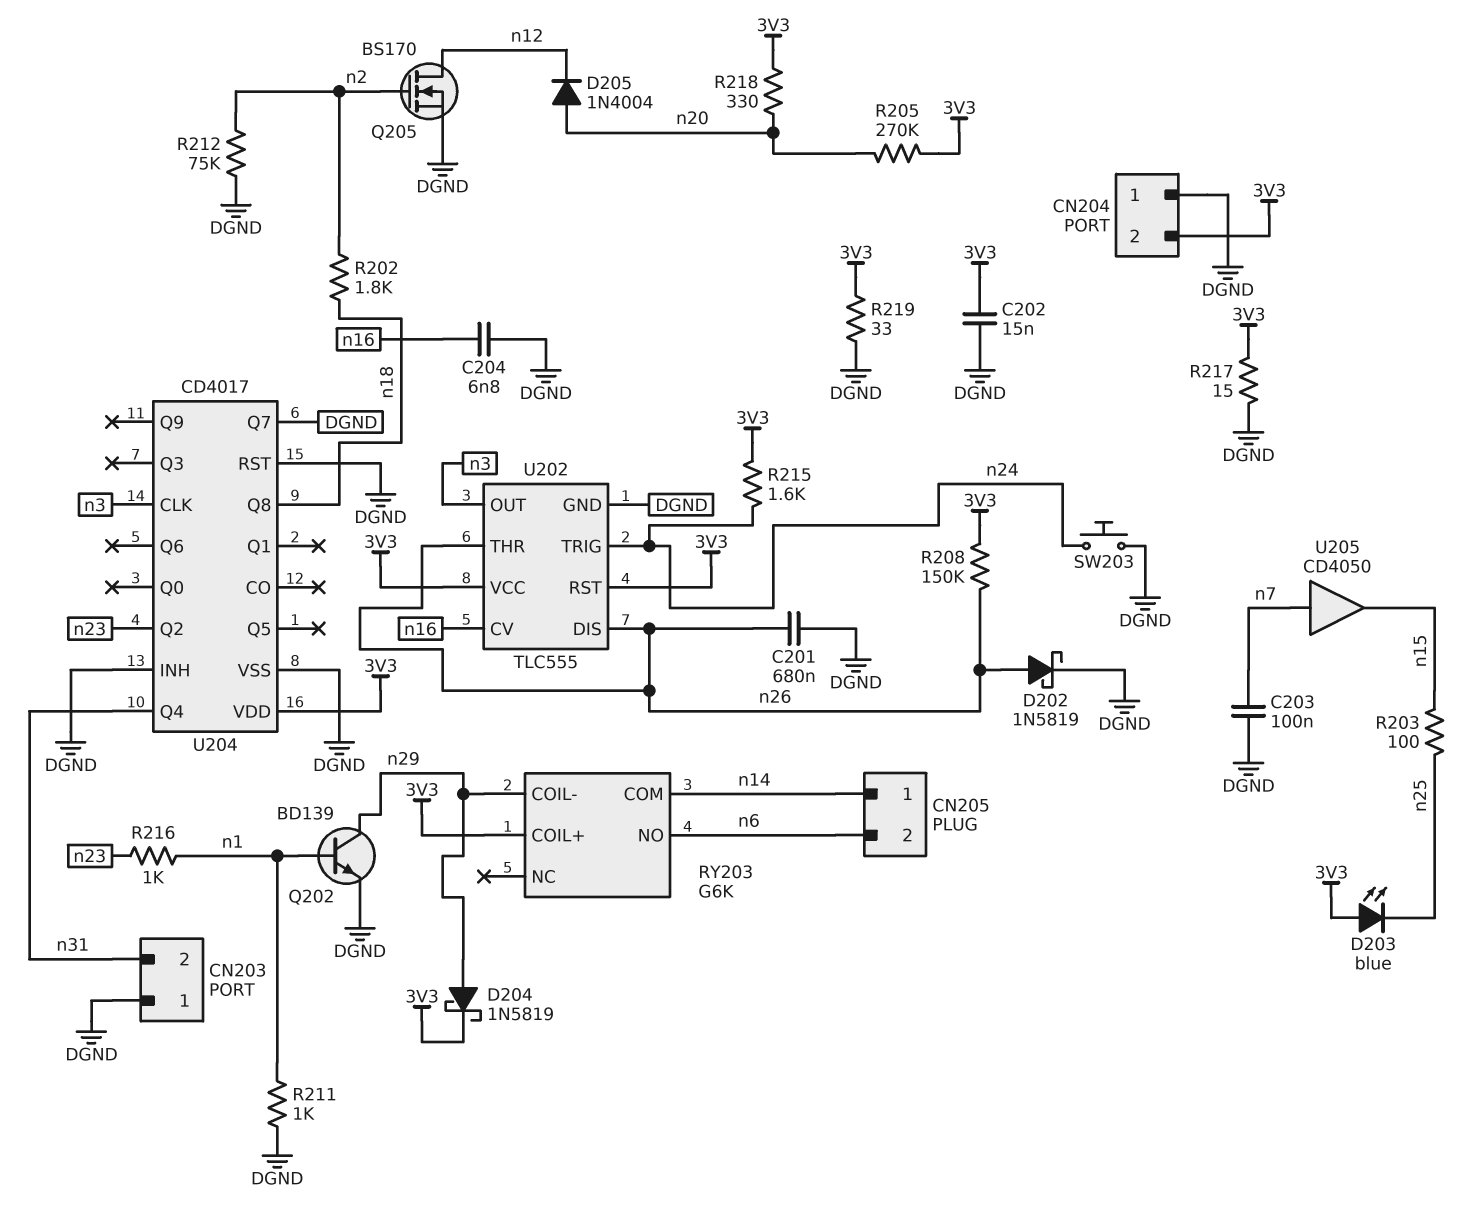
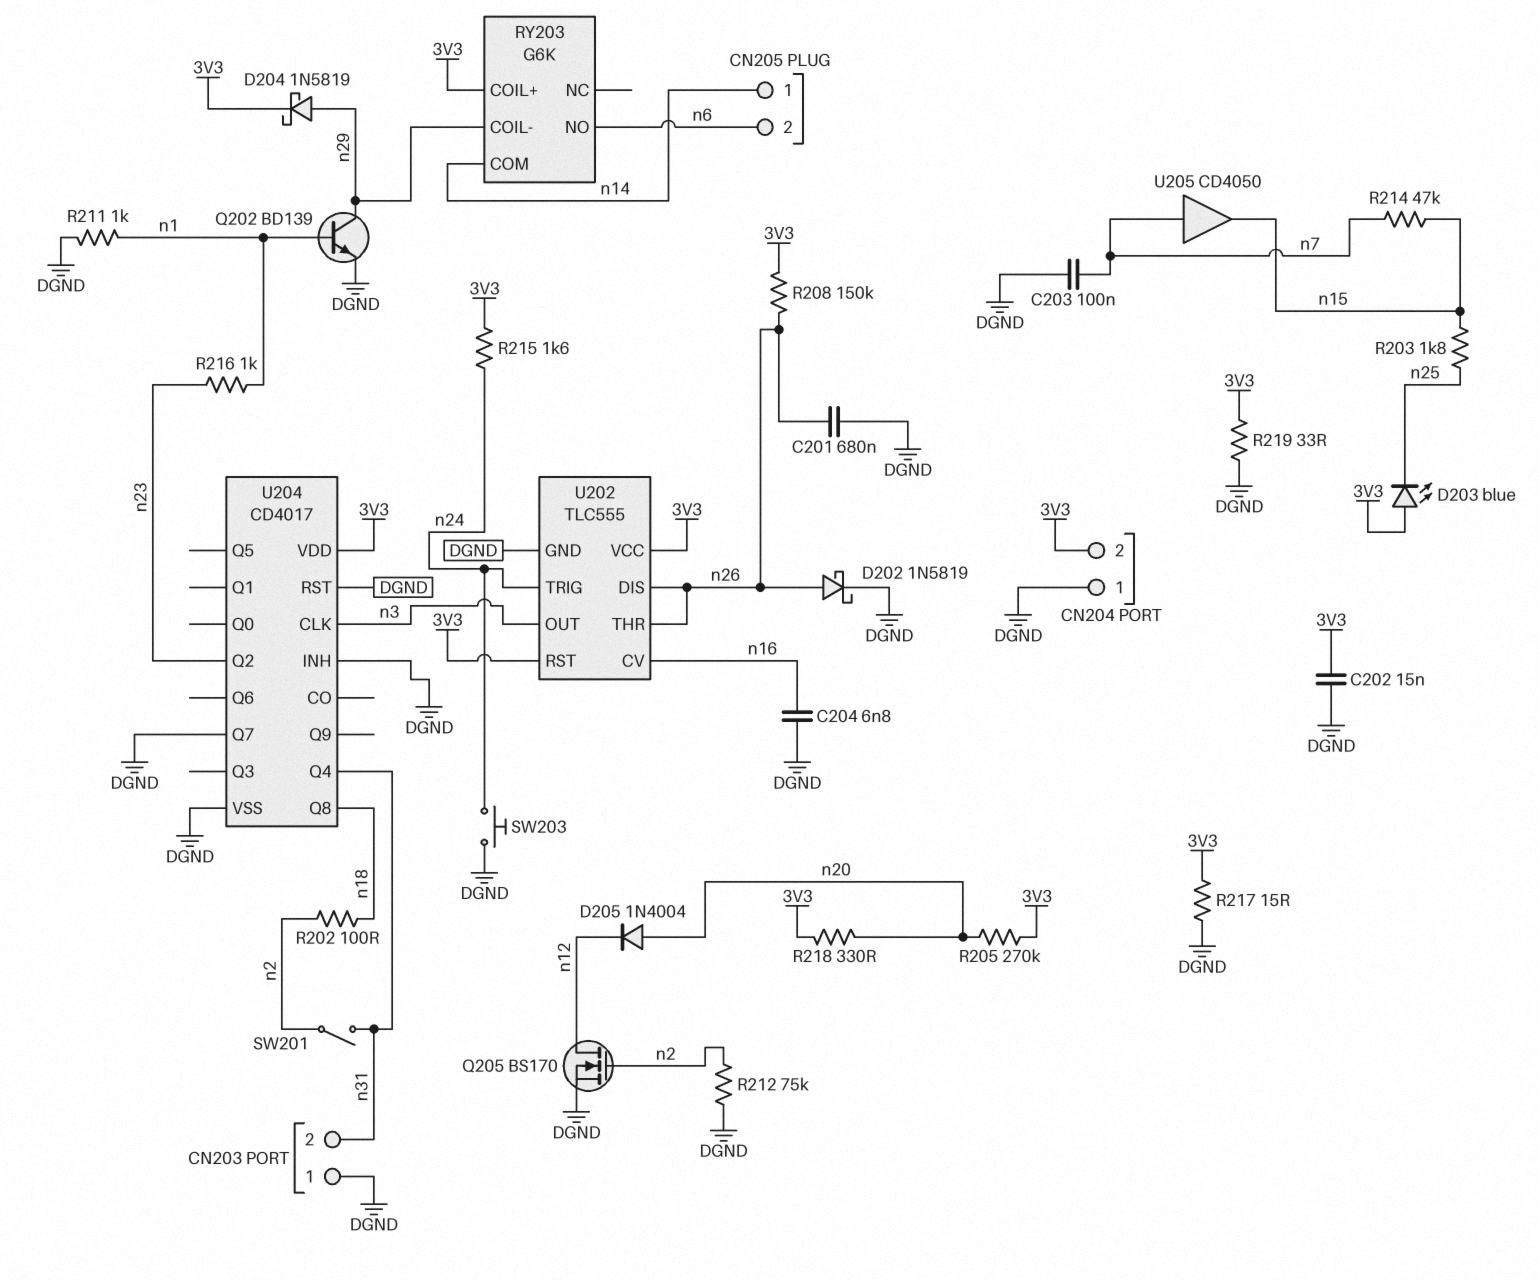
R202: 1.8k (n2, n18) -> 100 (n2, n18)
R203: 100 (n15, n25) -> 1.8k (n15, n25)
R214: none -> 47k (n7, n15)
SW201: none -> switch (n2, n31)

